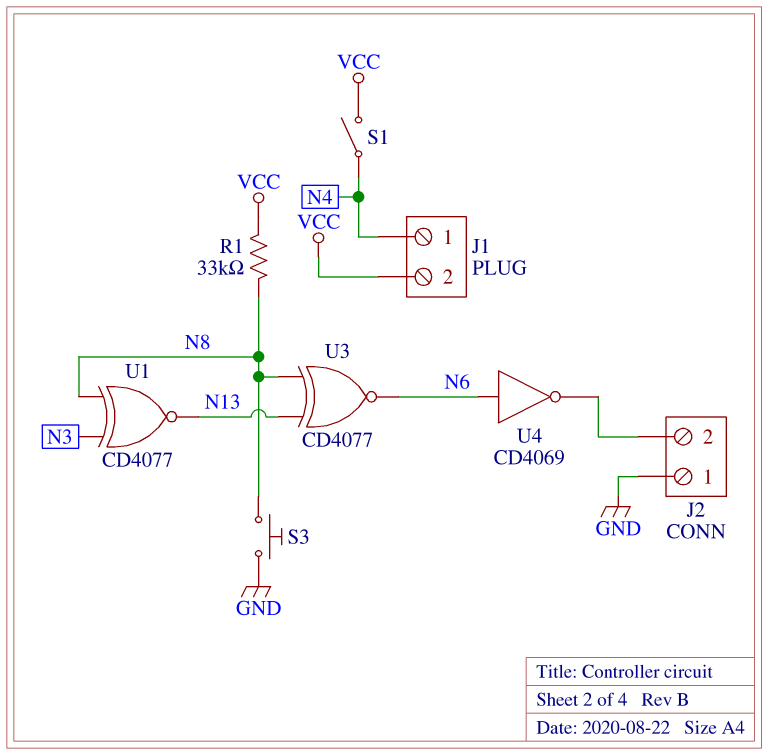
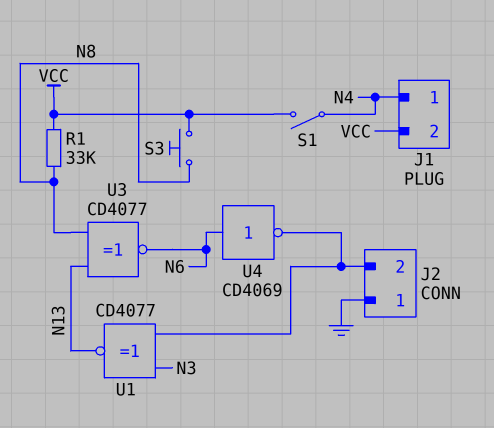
S3: button (GND, N8) -> button (N8, VCC)
U1: XNOR CD4077 (in N3, in N8, out N13) -> XNOR CD4077 (in J2/2, in N3, out N13)

